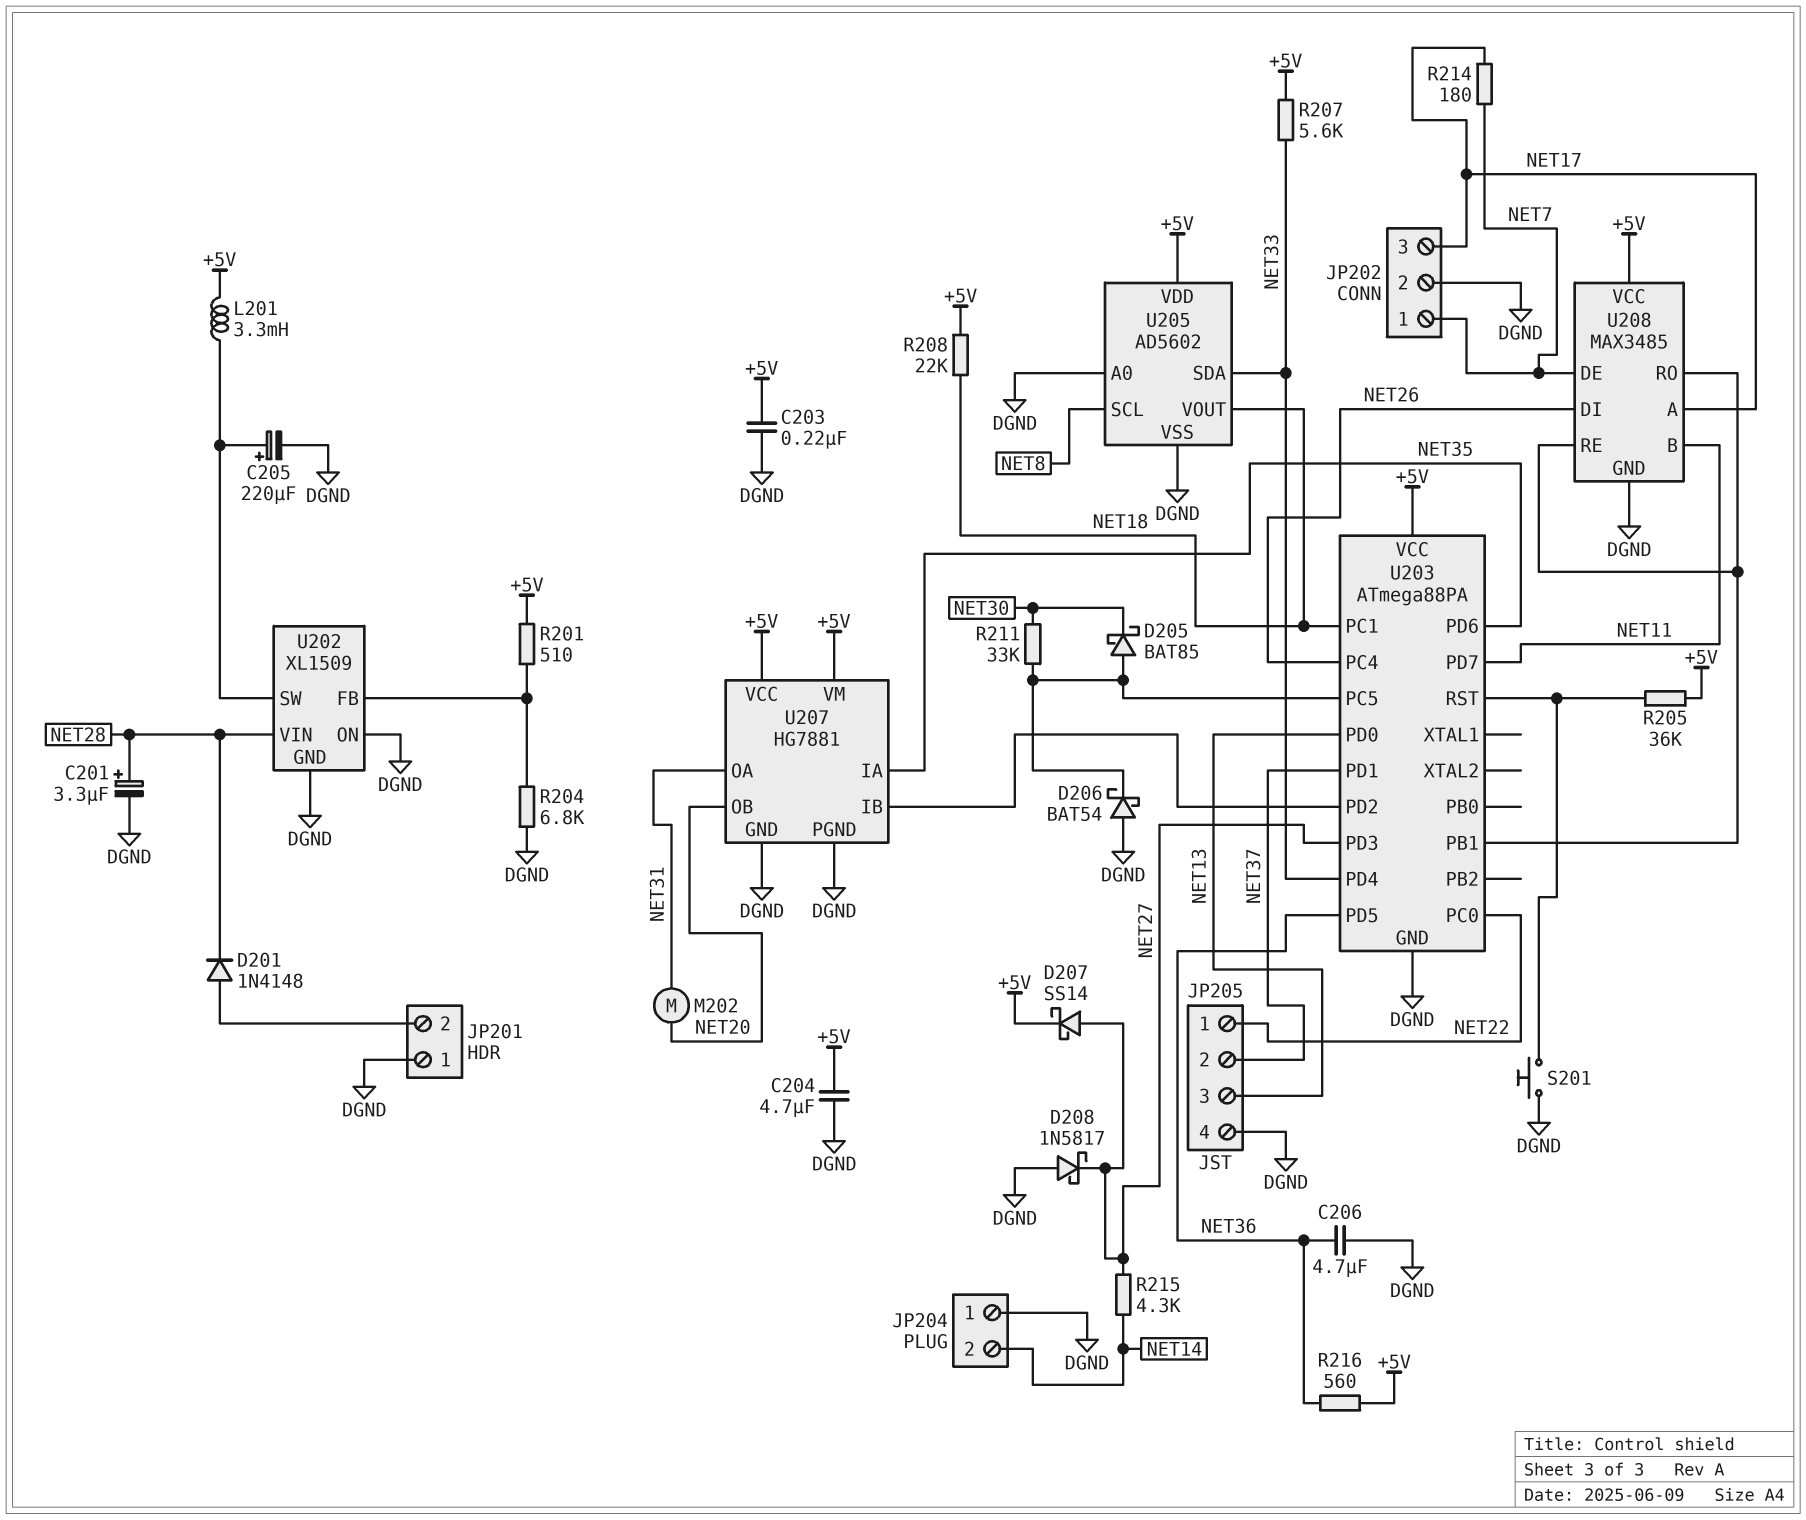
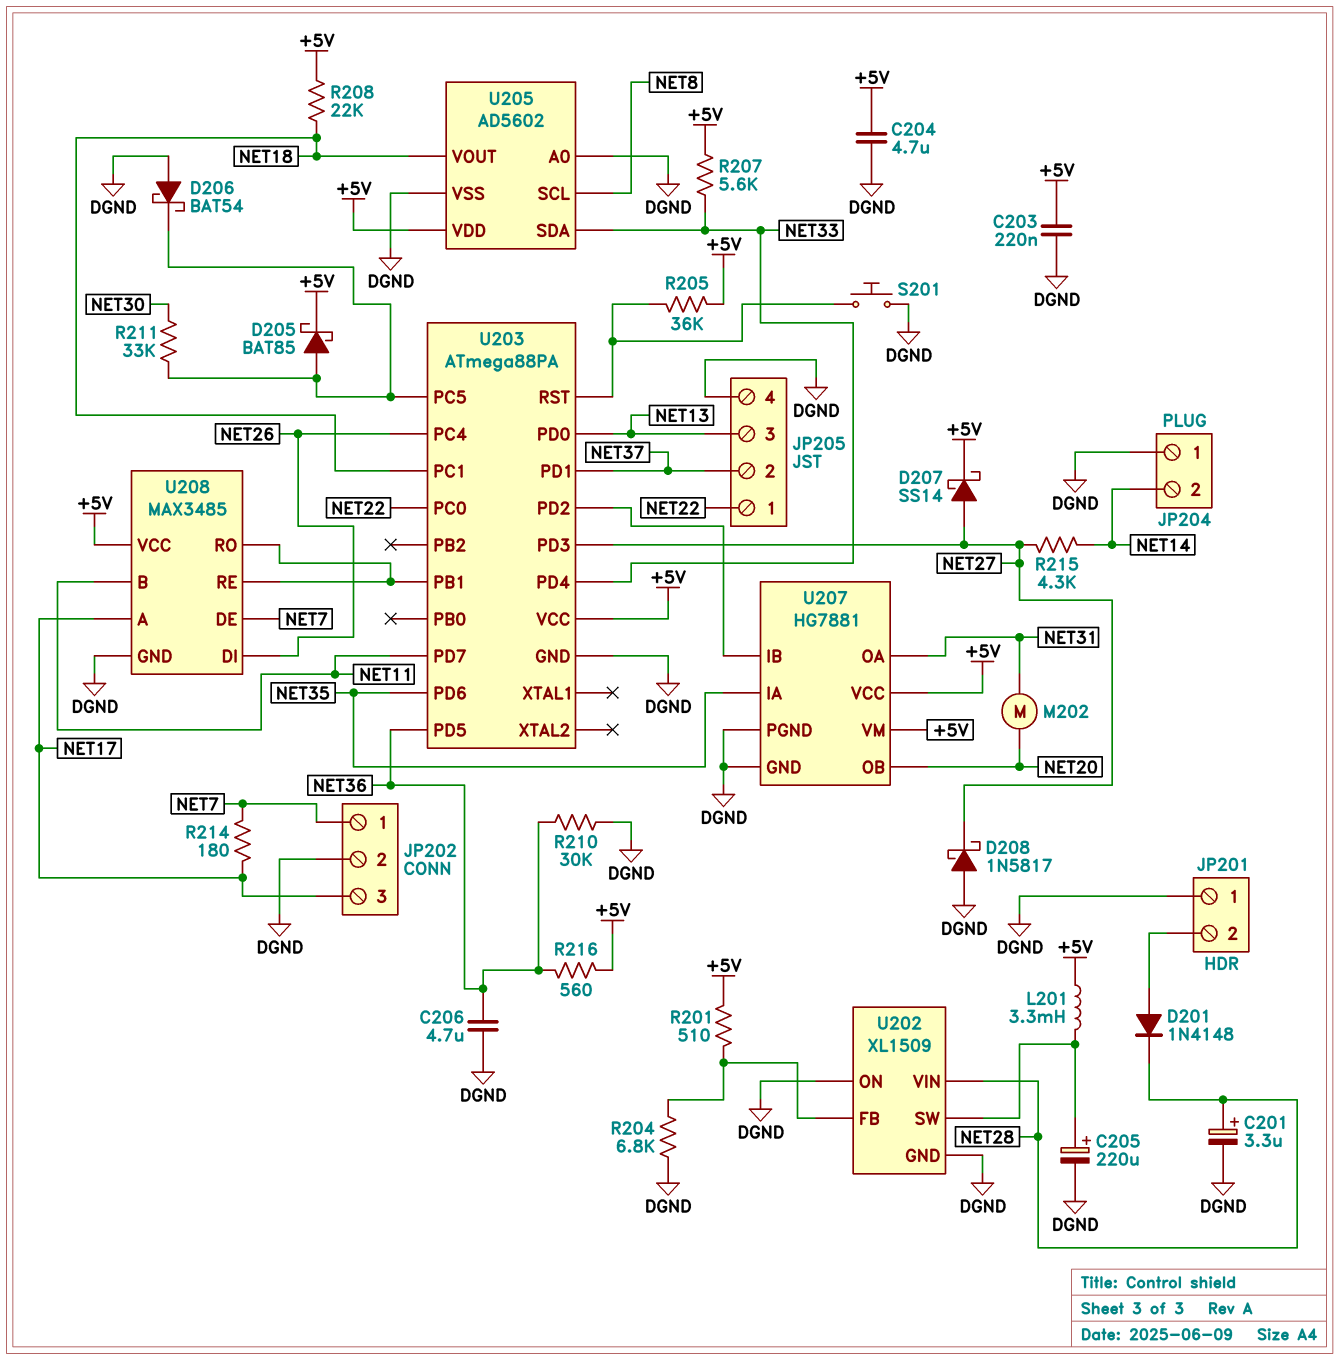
D205: schottky BAT85 (A U203/PC5, K NET30) -> schottky BAT85 (A U203/PC5, K +5V)
R210: none -> 30k (DGND, NET36)

